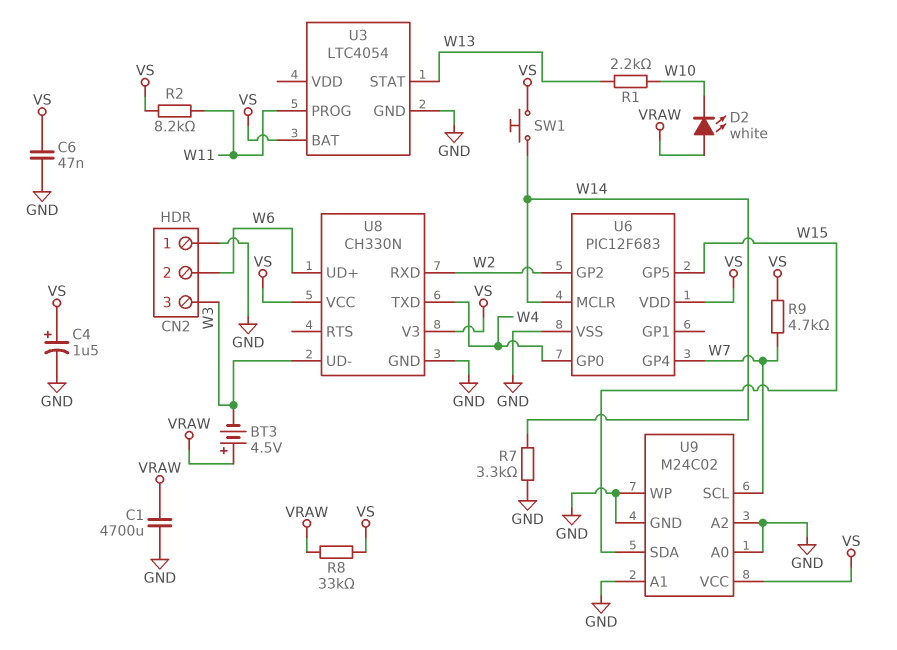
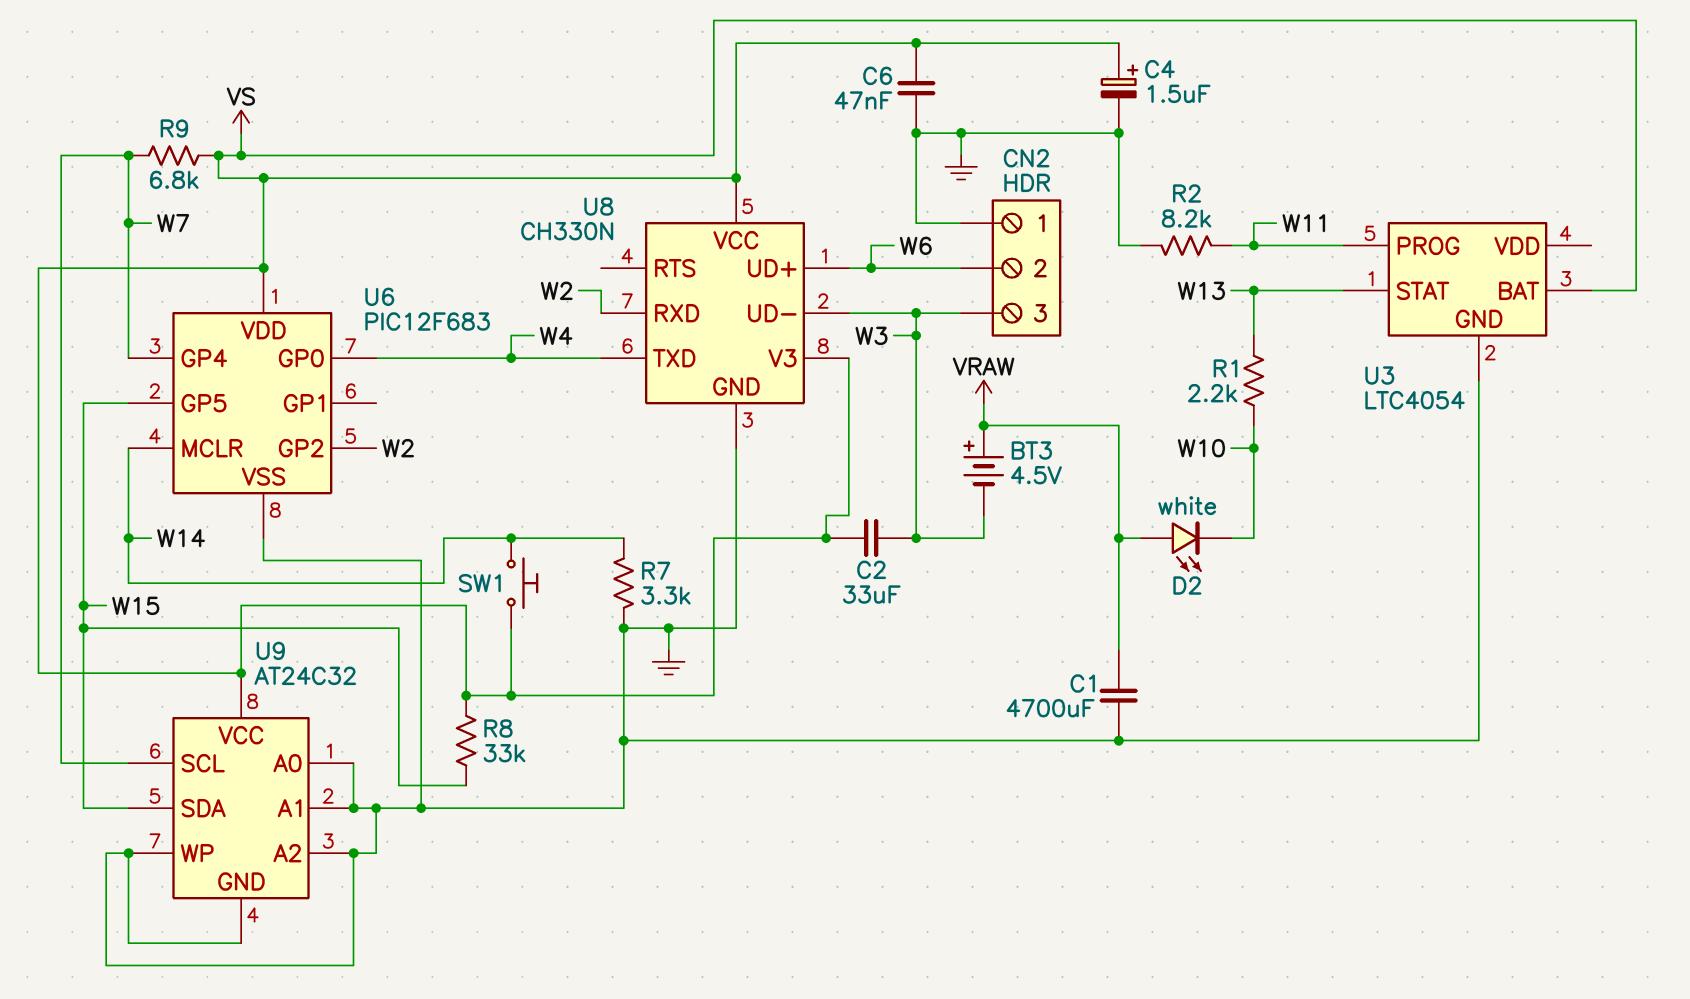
C2: none -> 33uF (VS, W3)
R2: 8.2k (VS, W11) -> 8.2k (GND, W11)
R8: 33k (VRAW, VS) -> 33k (VS, W15)
R9: 4.7k (VS, W7) -> 6.8k (VS, W7)
U9: M24C02 -> AT24C32

